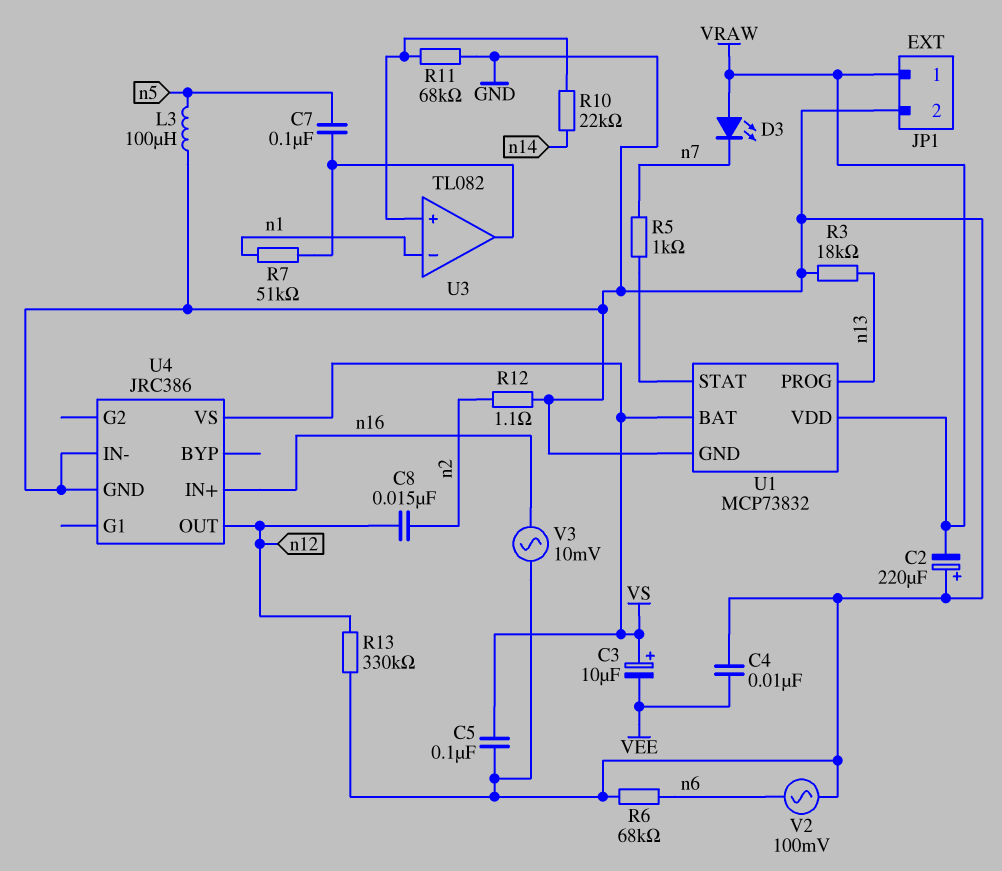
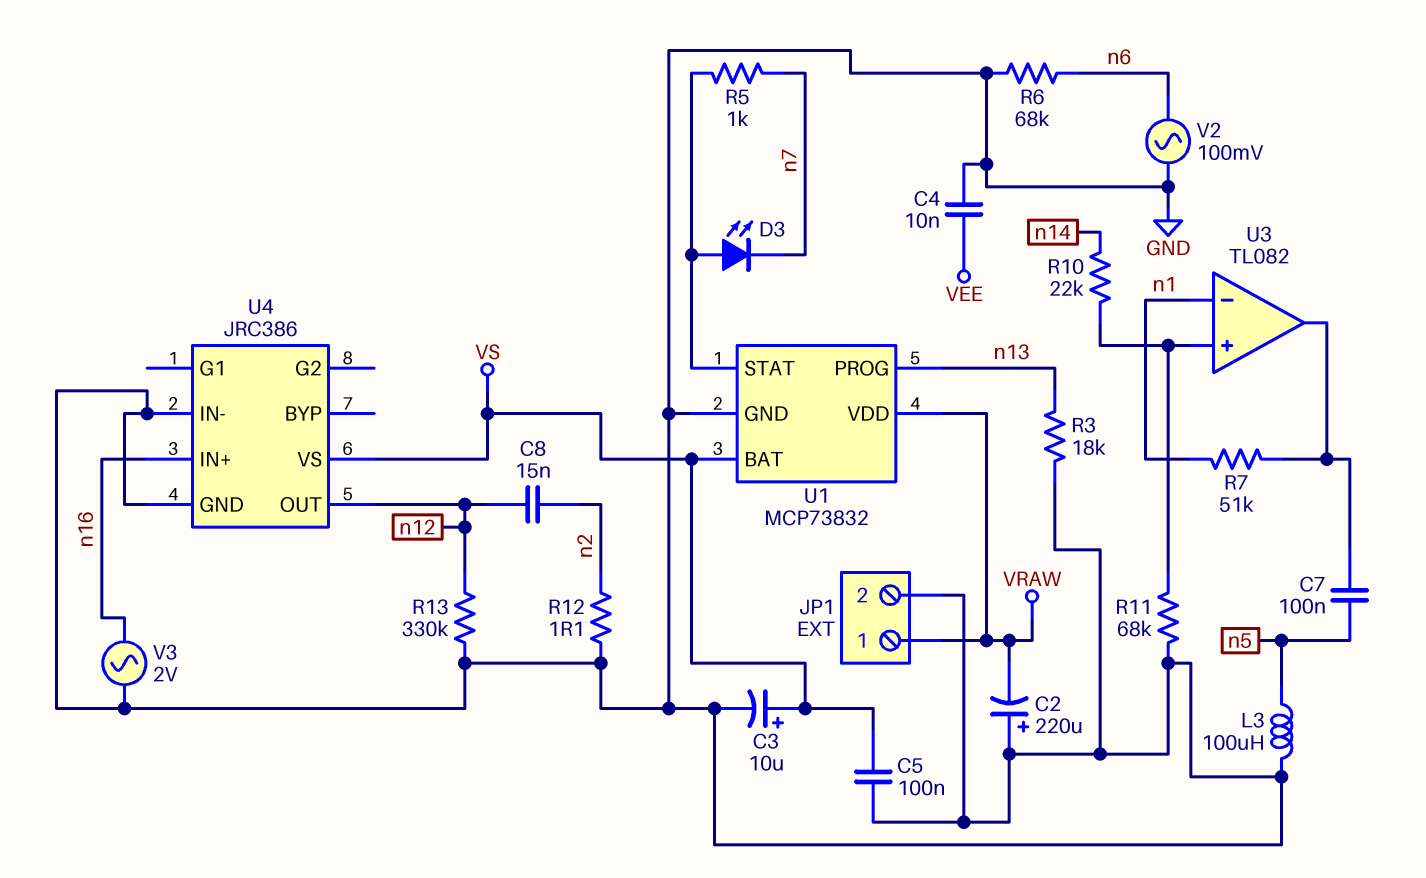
C3: 10uF (plus VS, minus VEE) -> 10uF (plus VS, minus GND)
D3: LED (A VRAW, K n7) -> LED (A U1/STAT, K n7)
V3: AC 10mV (GND, n16) -> AC 2V (GND, n16)

